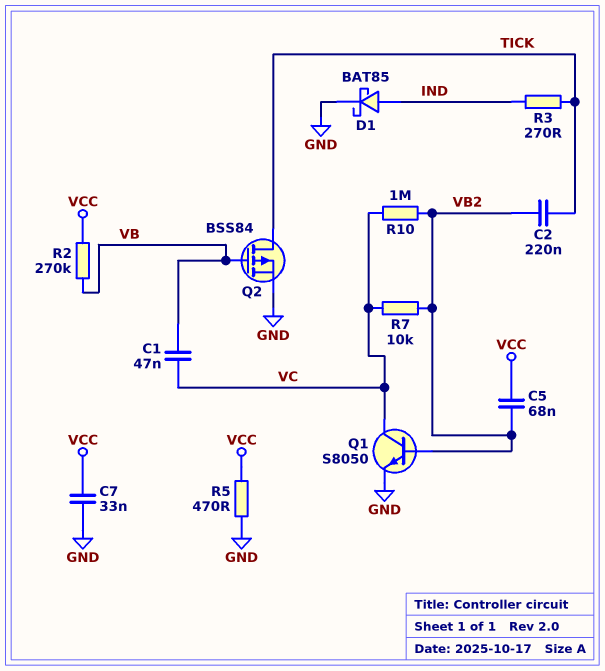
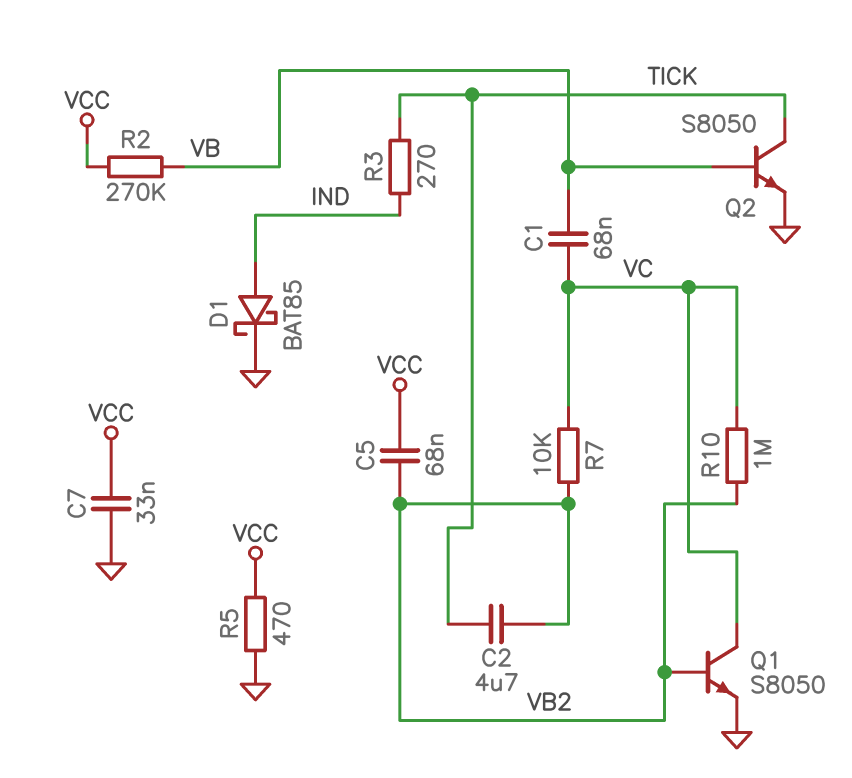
C1: 47nF (VB, VC) -> 68nF (VB, VC)
C2: 220nF (TICK, VB2) -> 4.7uF (TICK, VB2)
Q2: PMOS BSS84 (G VB, D TICK, S GND) -> NPN S8050 (B VB, C TICK, E GND)

